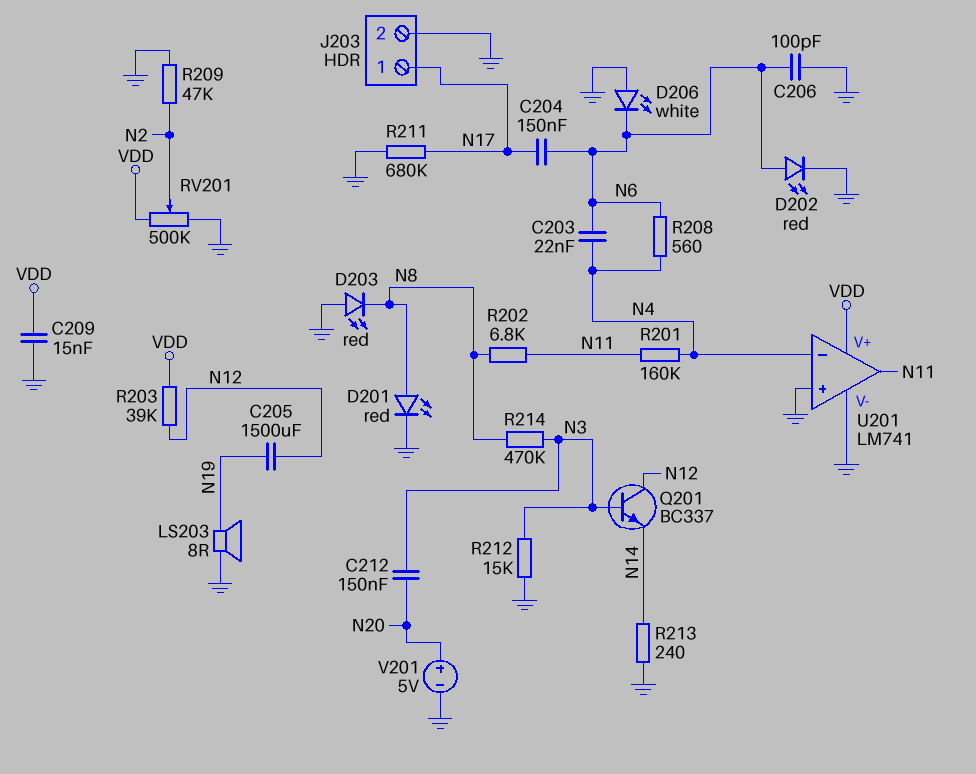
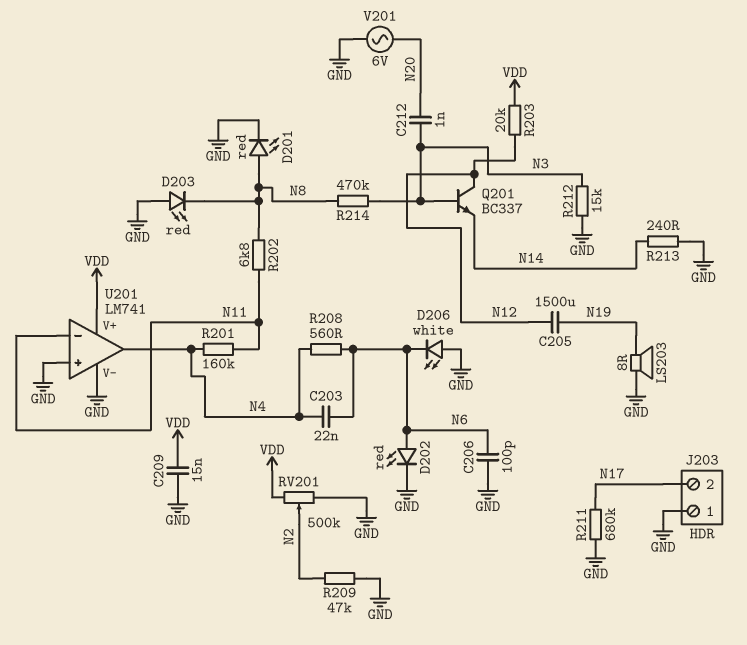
C204: 150nF (N6, N17) -> none
C212: 150nF (N3, N20) -> 1nF (N3, N20)
J203 pin 1: N17 -> GND
J203 pin 2: GND -> N17
R203: 39k (N12, VDD) -> 20k (N12, VDD)
U201 pin in-: N4 -> N11
U201 pin out: N11 -> N4
V201: 5V (plus N20, minus GND) -> AC 6V (GND, N20)

